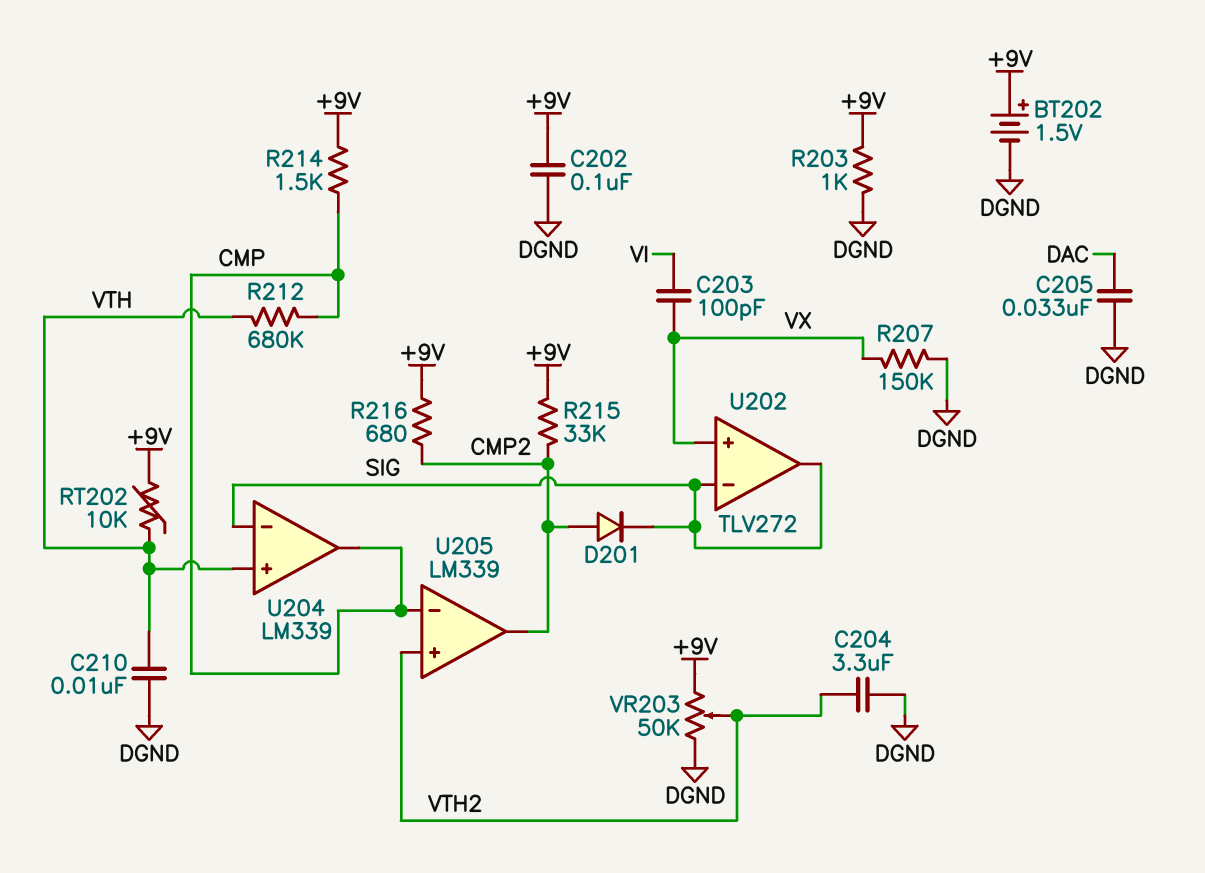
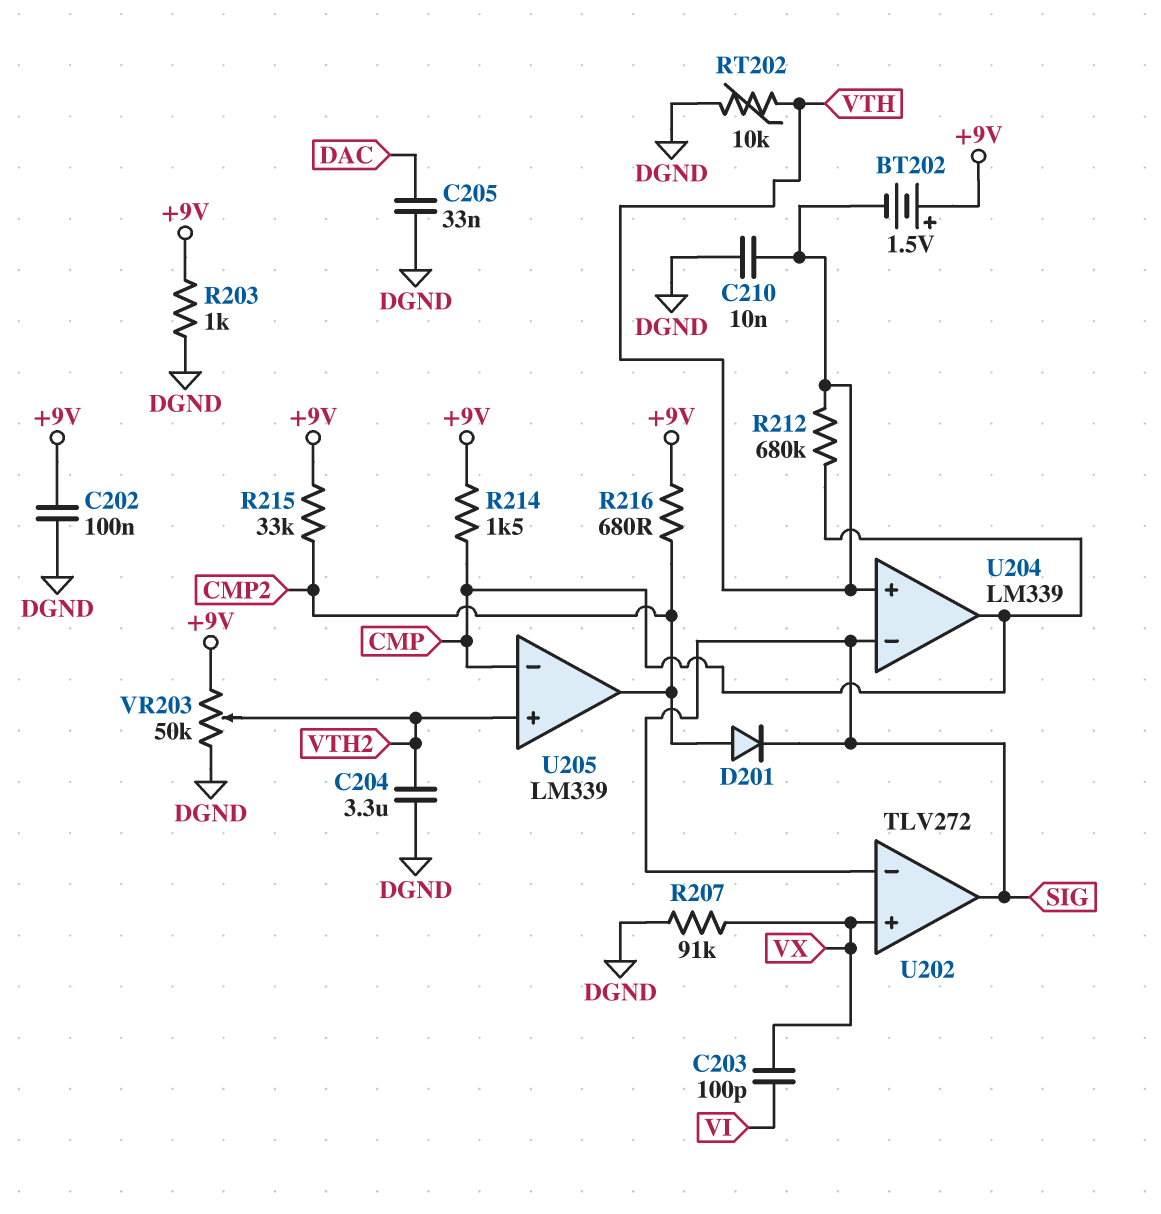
BT202: 1.5V (plus +9V, minus DGND) -> 1.5V (plus +9V, minus VTH)
R207: 150k (DGND, VX) -> 91k (DGND, VX)
RT202: 10k (+9V, VTH) -> 10k (DGND, VTH)

